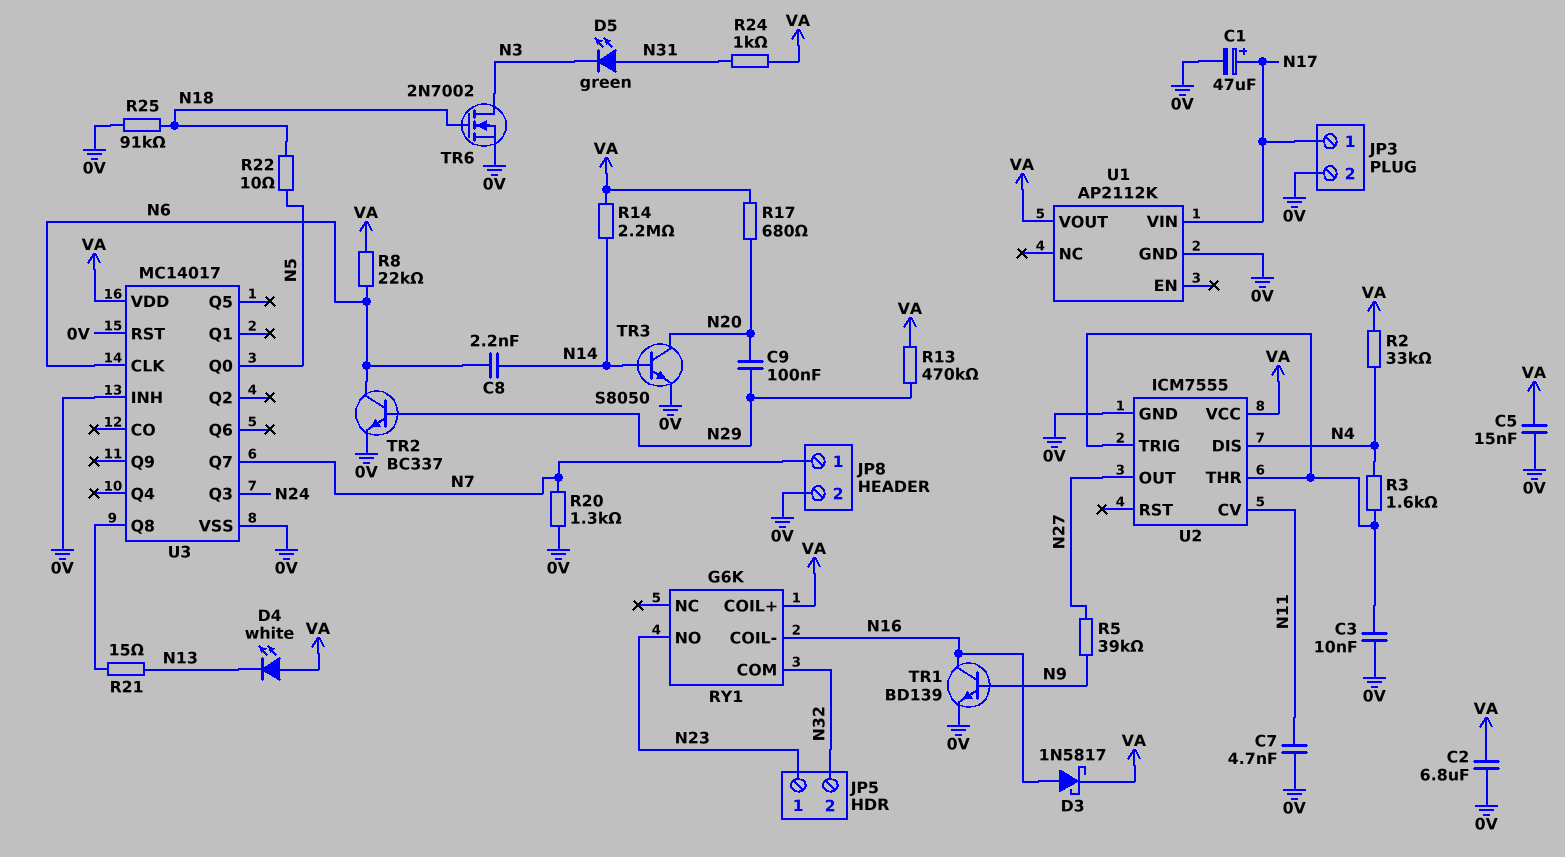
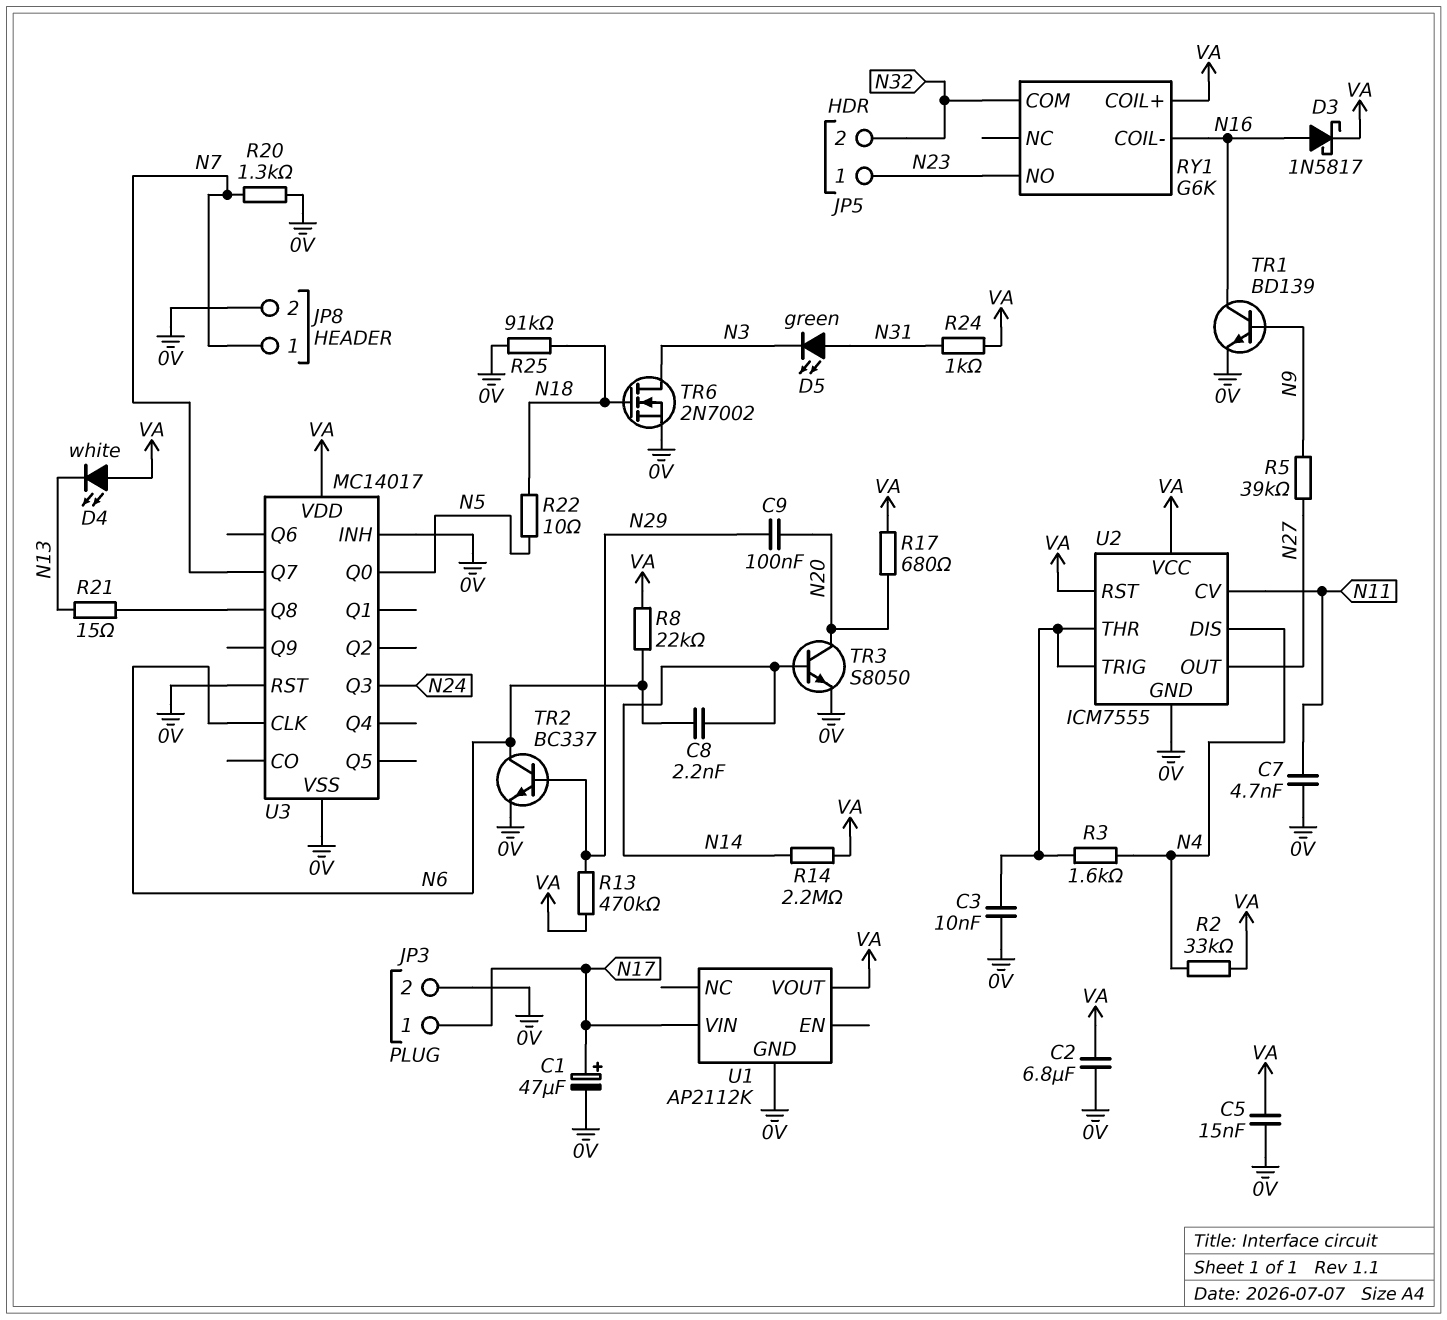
U2 pin RST: none -> VA

